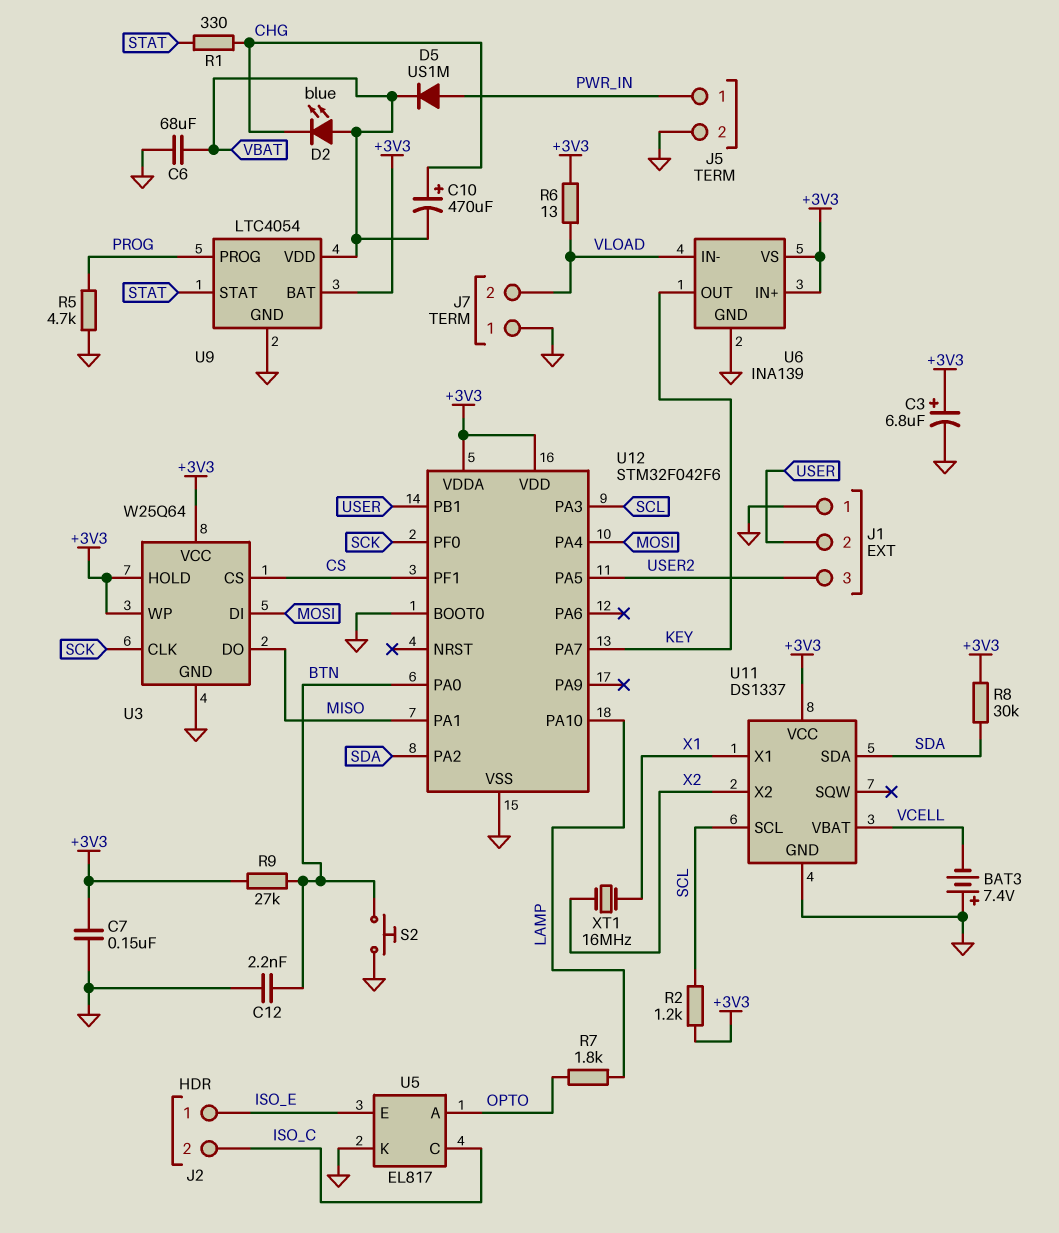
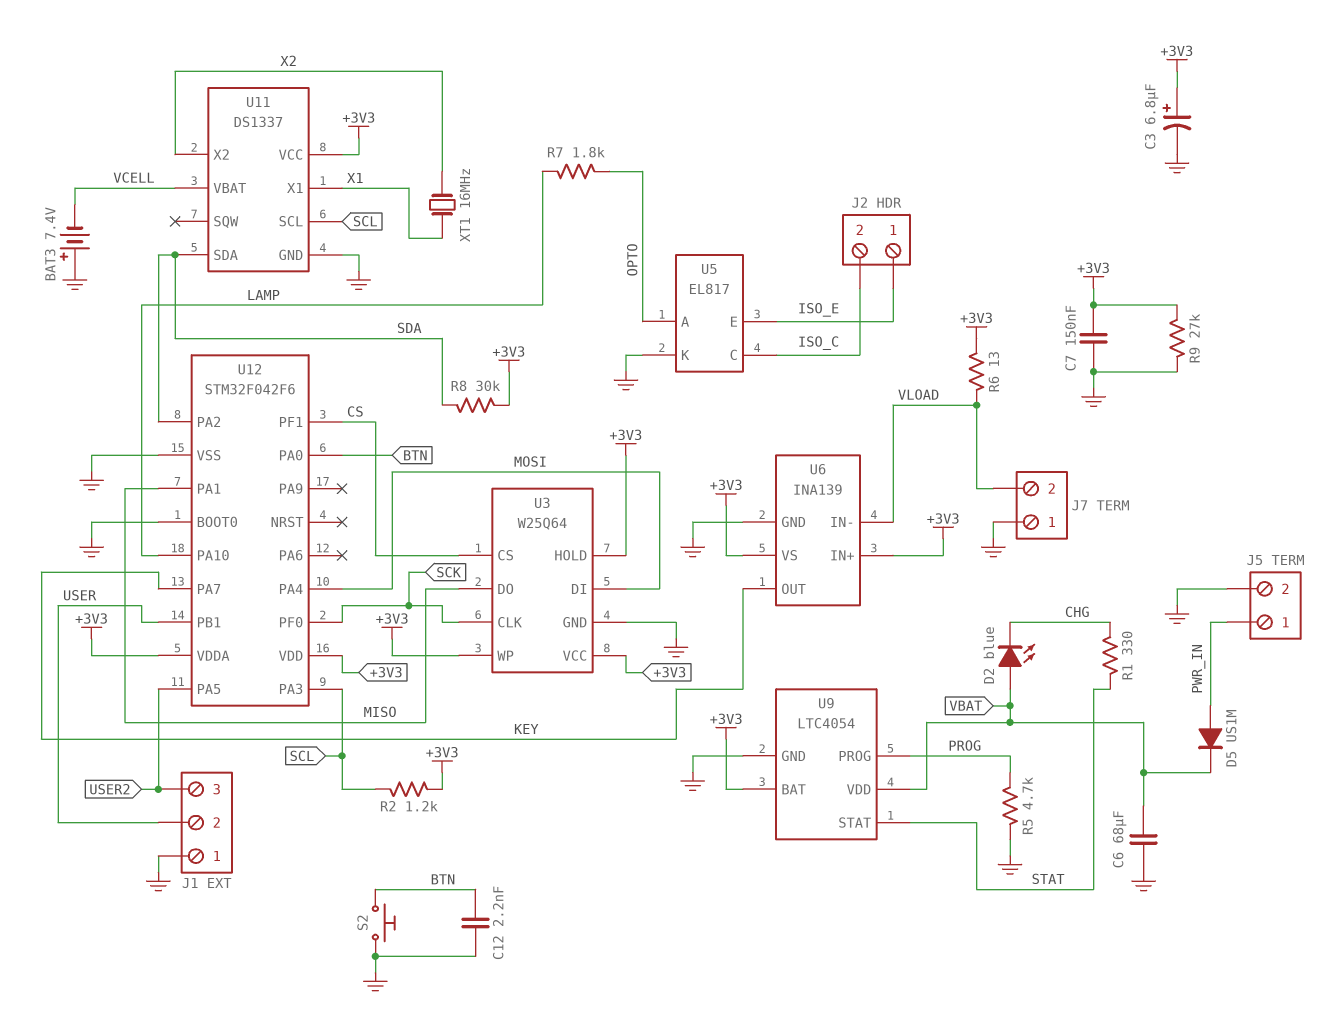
C10: 470uF (plus CHG, minus VBAT) -> none
R9: 27k (+3V3, BTN) -> 27k (+3V3, GND)

